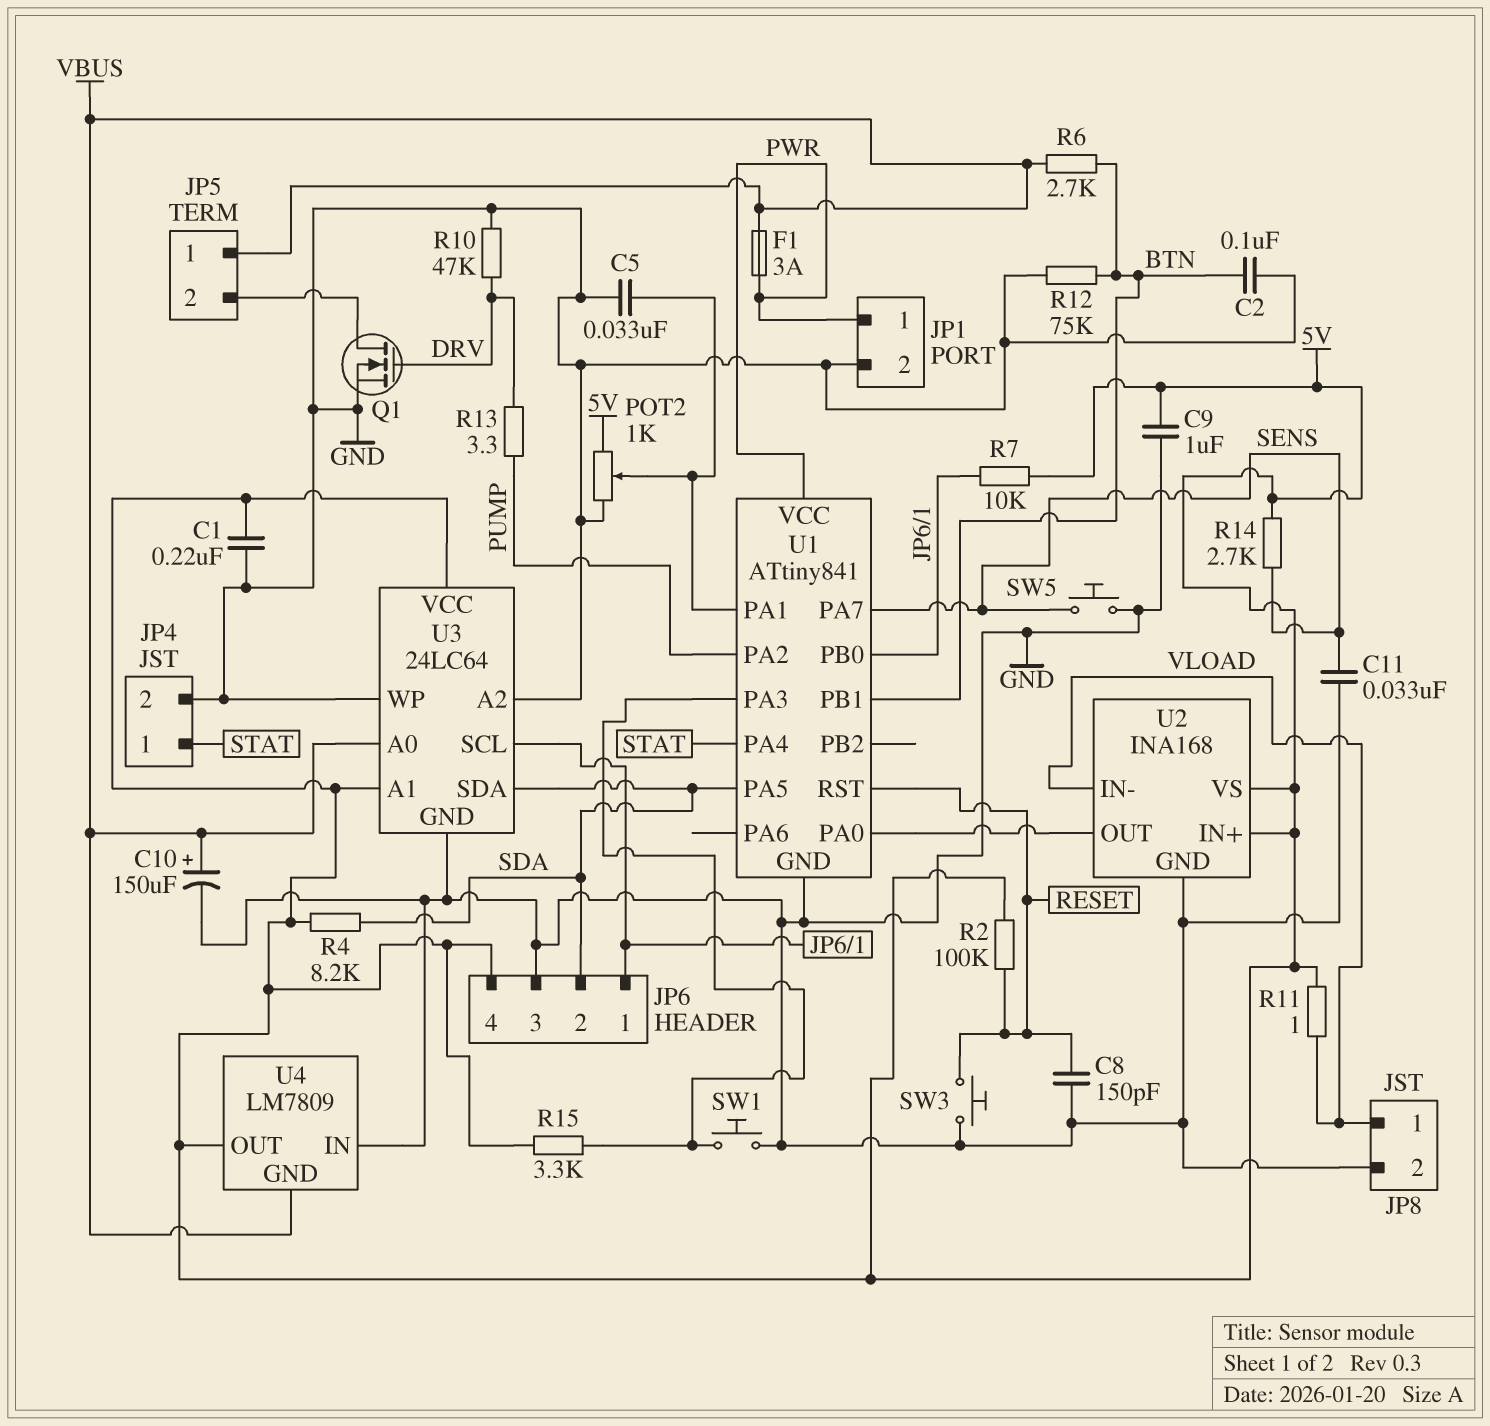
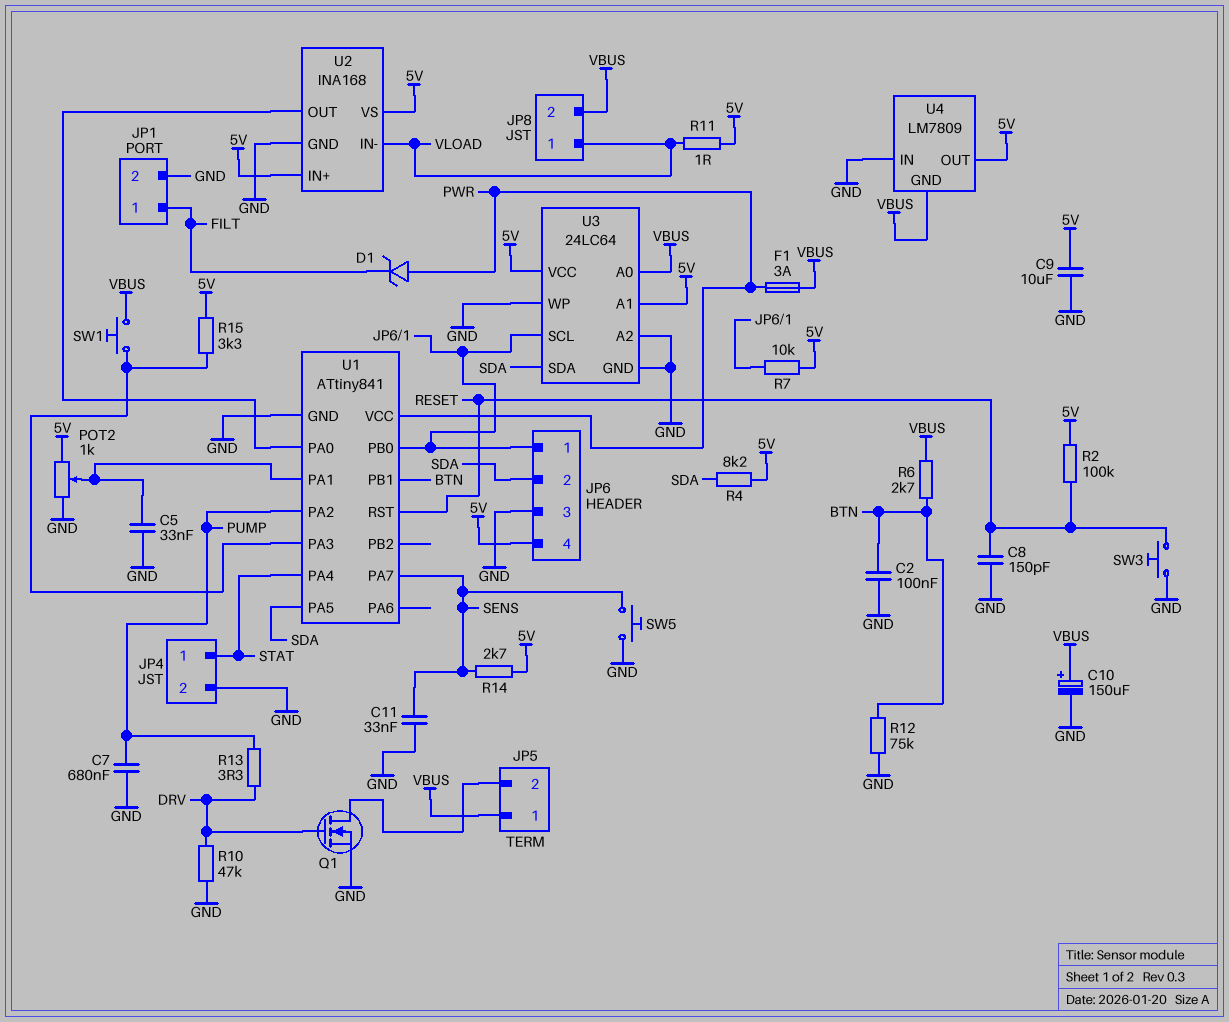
C1: 220nF (5V, GND) -> none
C7: none -> 680nF (GND, PUMP)
C9: 1uF (5V, GND) -> 10uF (5V, GND)
D1: none -> zener (A PWR, K FILT)
JP1 pin 1: PWR -> FILT
JP8 pin 2: GND -> VBUS
SW1: button (GND, U1/PA3) -> button (U1/PA3, VBUS)

